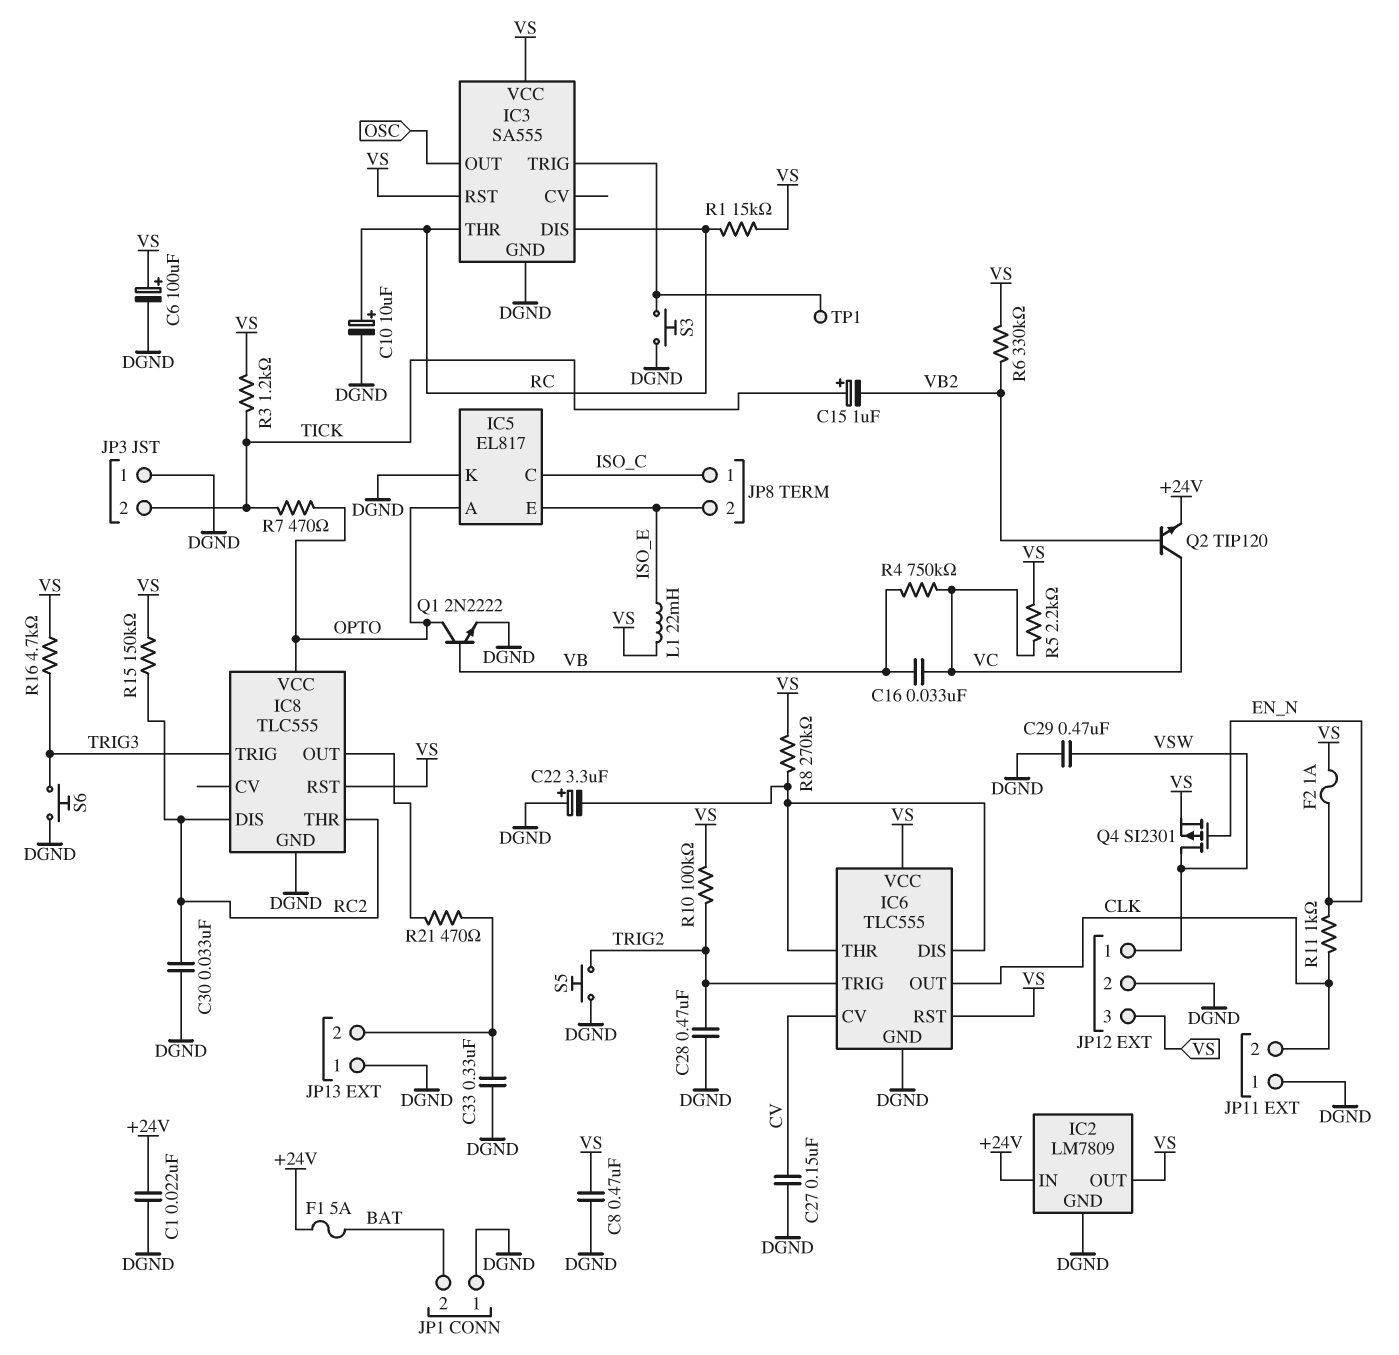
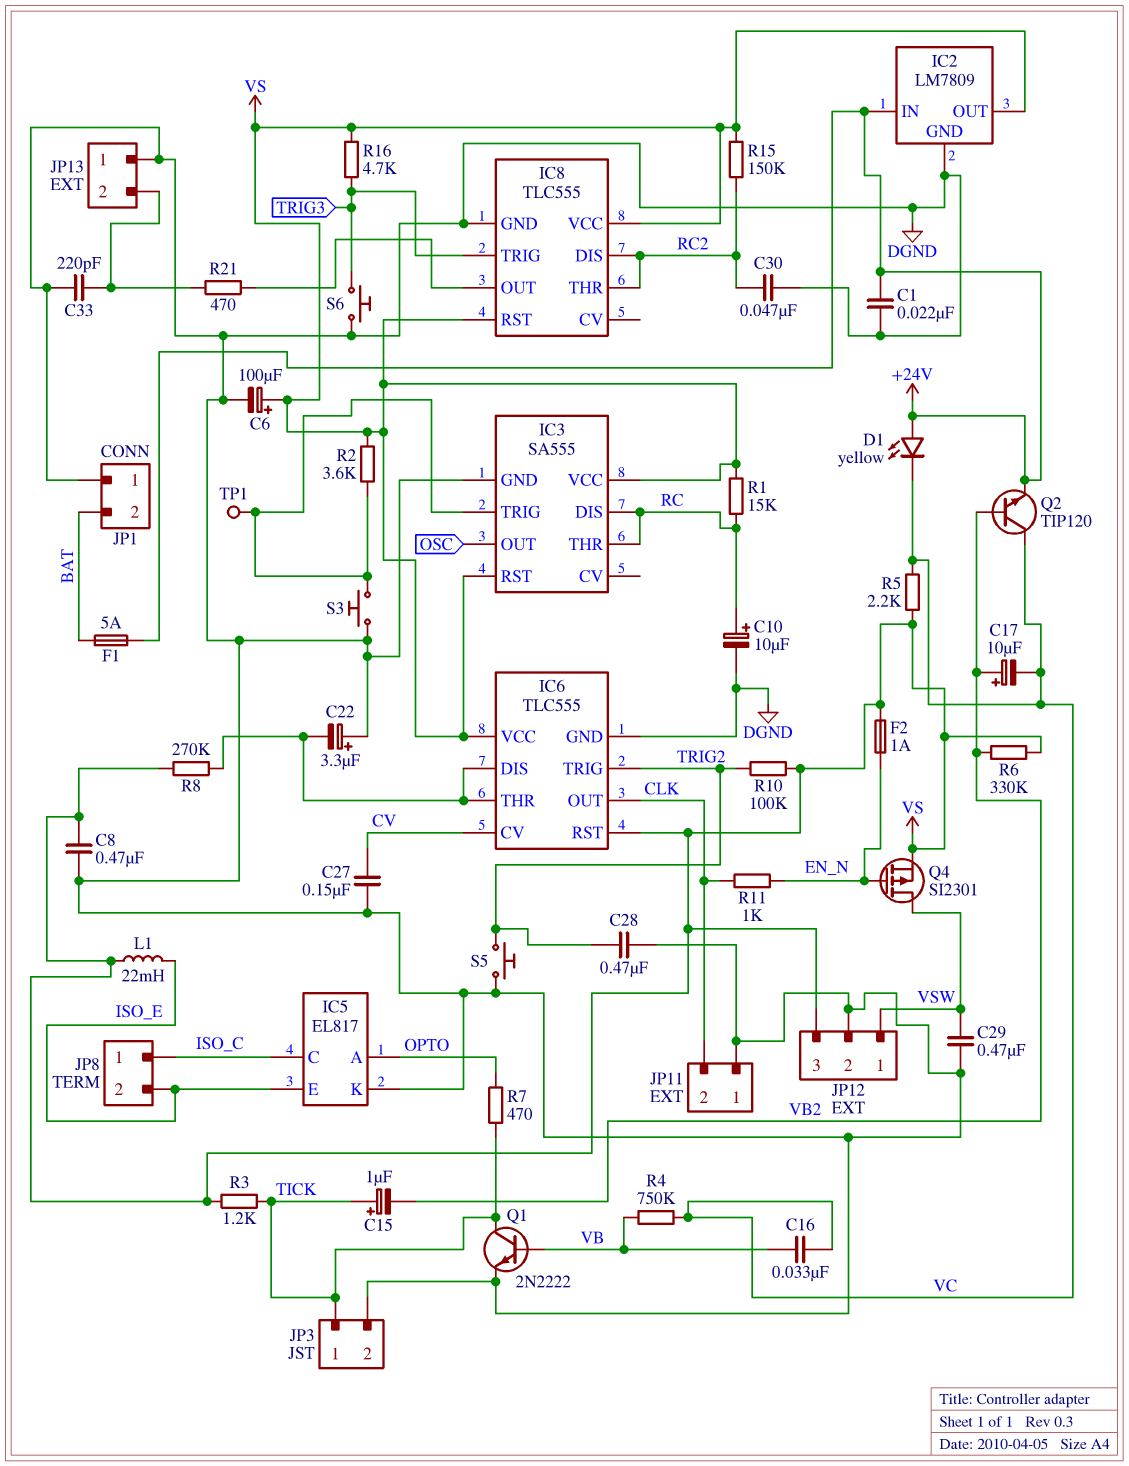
C17: none -> 10uF (plus VB2, minus VC)
C30: 33nF (DGND, RC2) -> 47nF (DGND, RC2)
C33: 330nF (DGND, JP13/2) -> 220pF (DGND, JP13/2)
D1: none -> LED yellow (A +24V, K VC)
IC8 pin VCC: OPTO -> VS
JP3 pin 1: DGND -> TICK
JP3 pin 2: TICK -> DGND
Q1: NPN 2N2222 (B VB, C OPTO, E DGND) -> NPN 2N2222 (B VB, C TICK, E DGND)
R2: none -> 3.6k (IC3/TRIG, VS)

